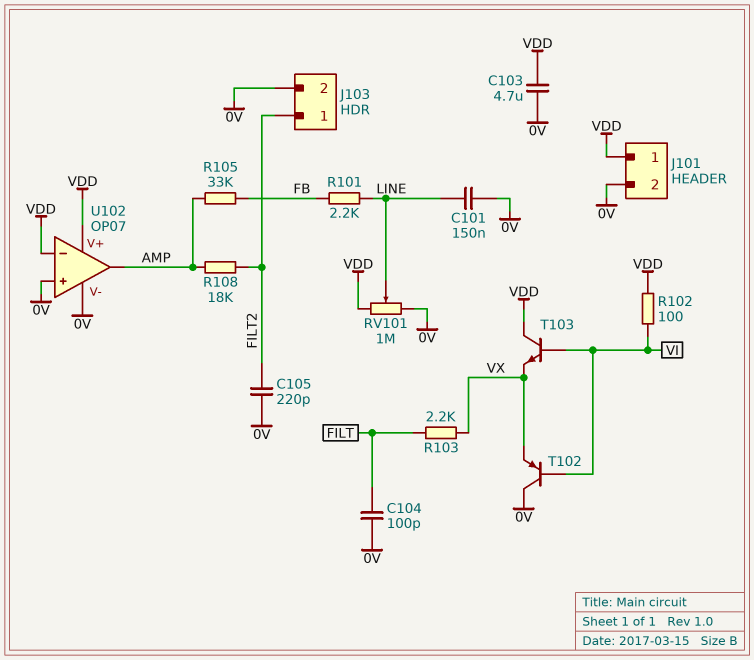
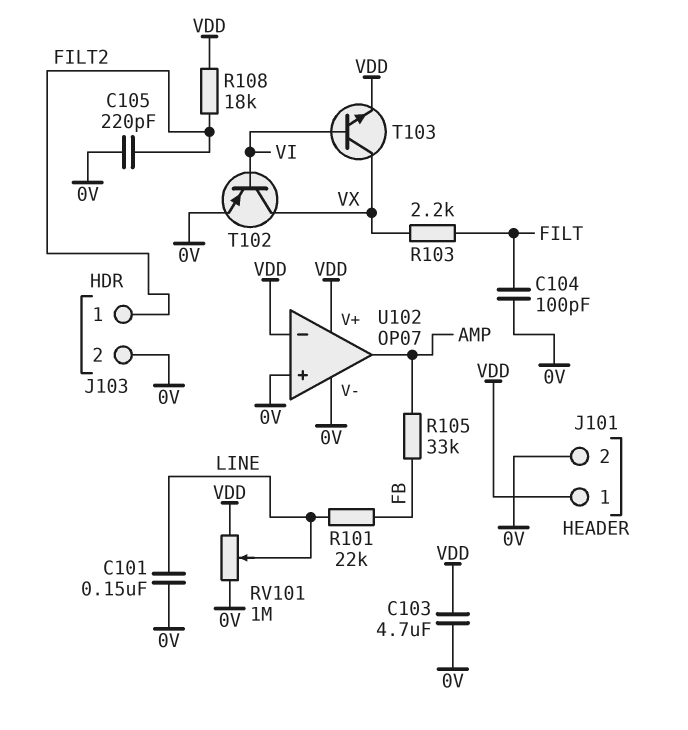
R101: 2.2k (FB, LINE) -> 22k (FB, LINE)
R102: 100 (VDD, VI) -> none
R108: 18k (AMP, FILT2) -> 18k (FILT2, VDD)
T102: PNP (B VI, C 0V, E VX) -> PNP (B VI, C VX, E 0V)
T103: NPN (B VI, C VDD, E VX) -> NPN (B VI, C VX, E VDD)

